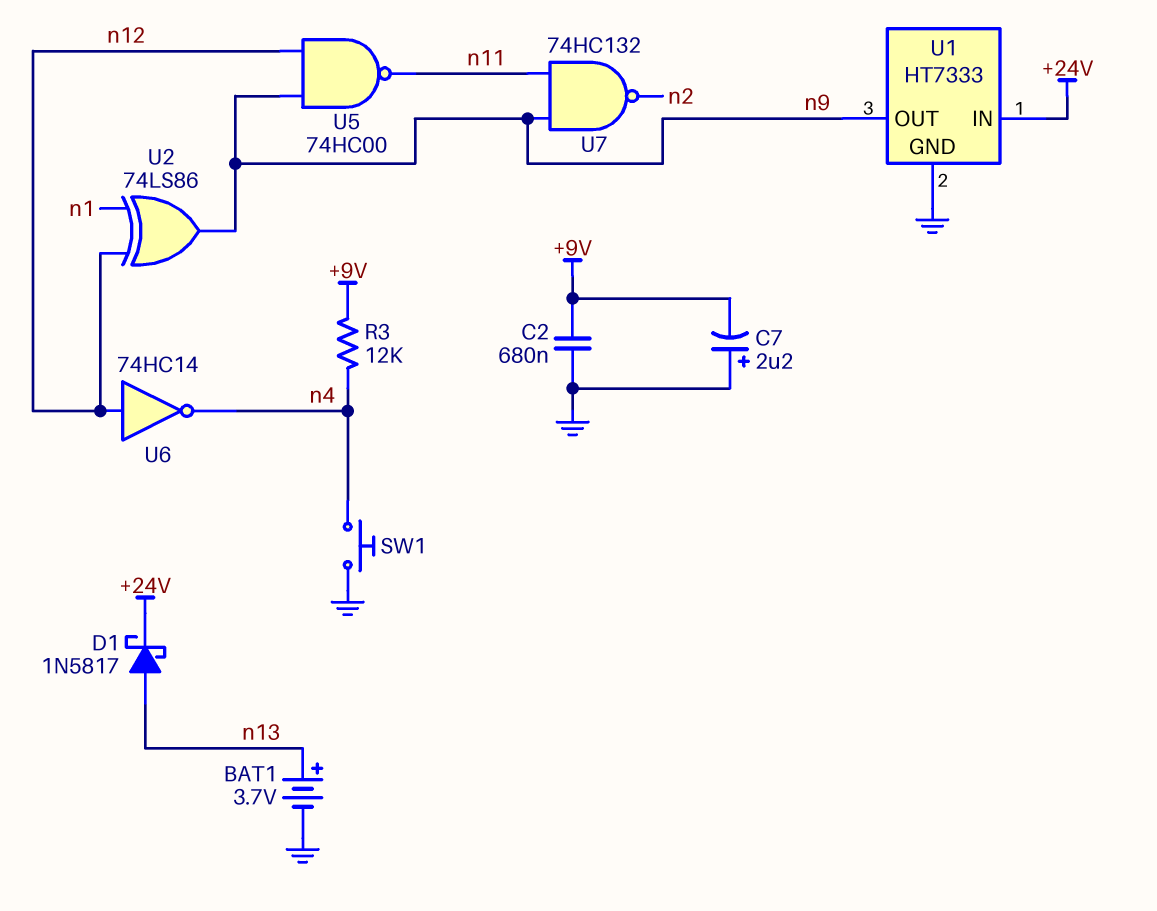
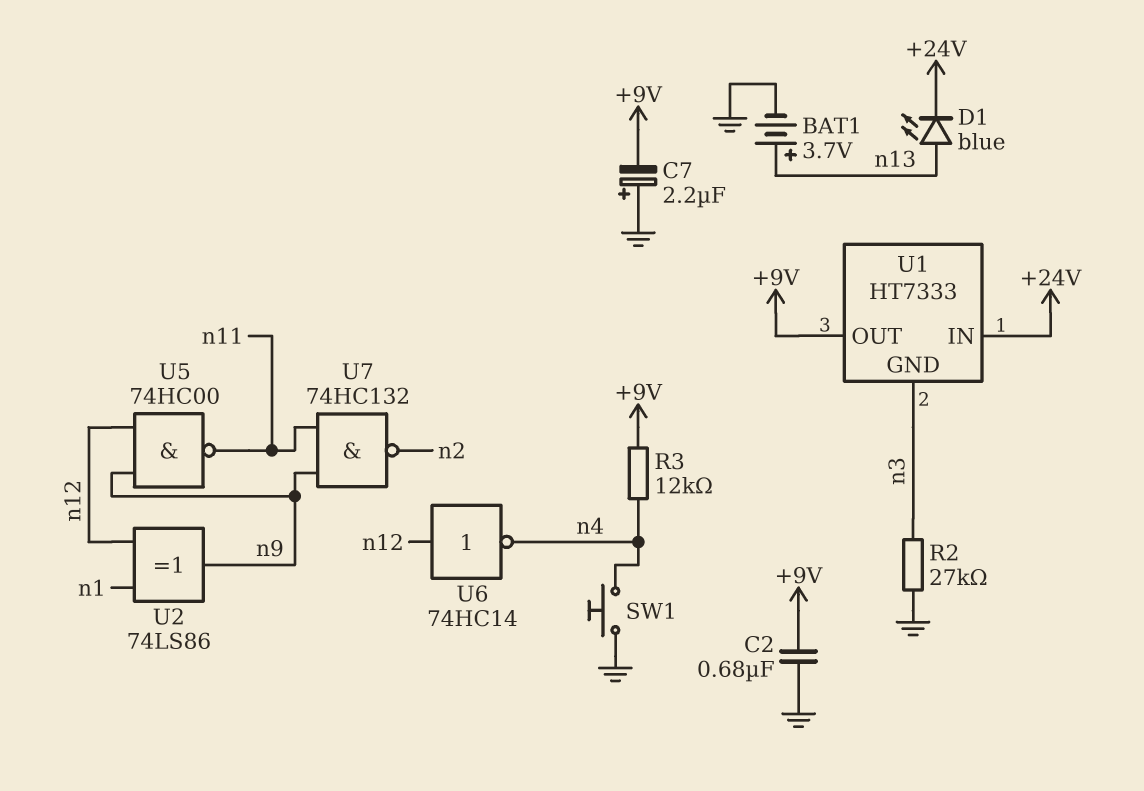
D1: schottky 1N5817 (A n13, K +24V) -> LED blue (A n13, K +24V)
R2: none -> 27k (GND, n3)
U1 pin GND: GND -> n3
U1 pin OUT: n9 -> +9V

